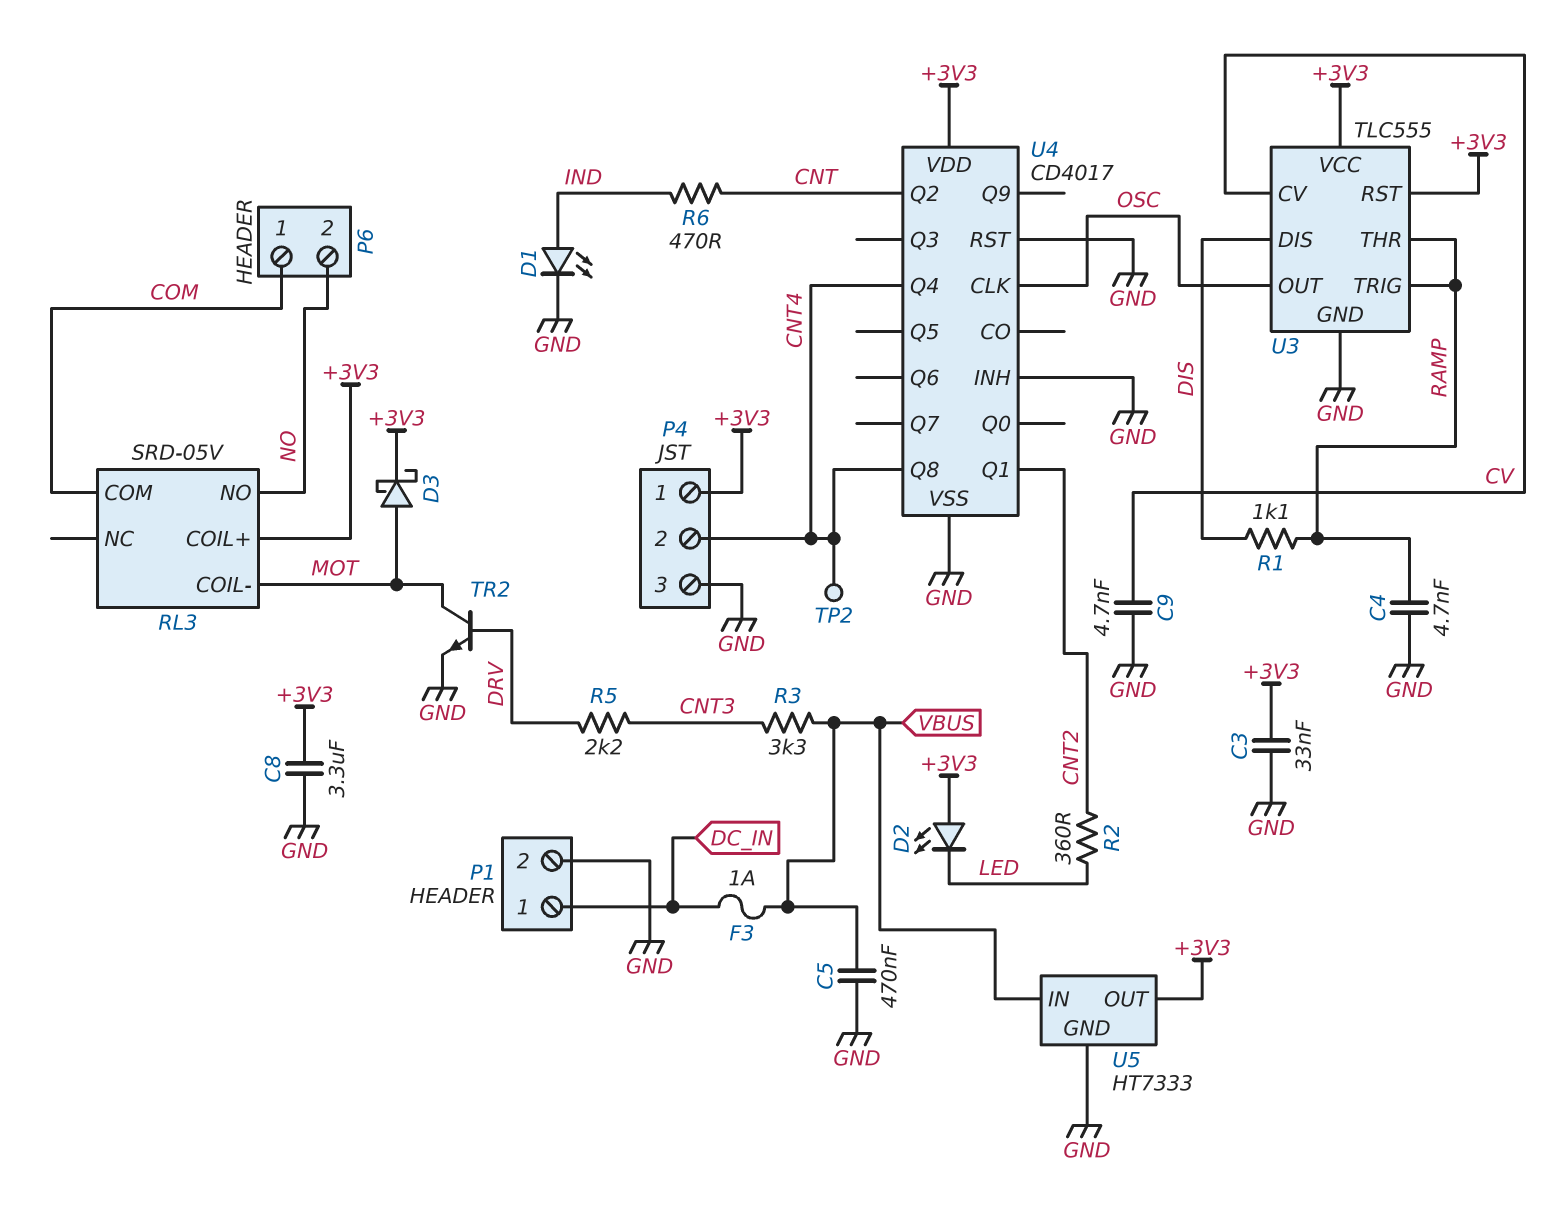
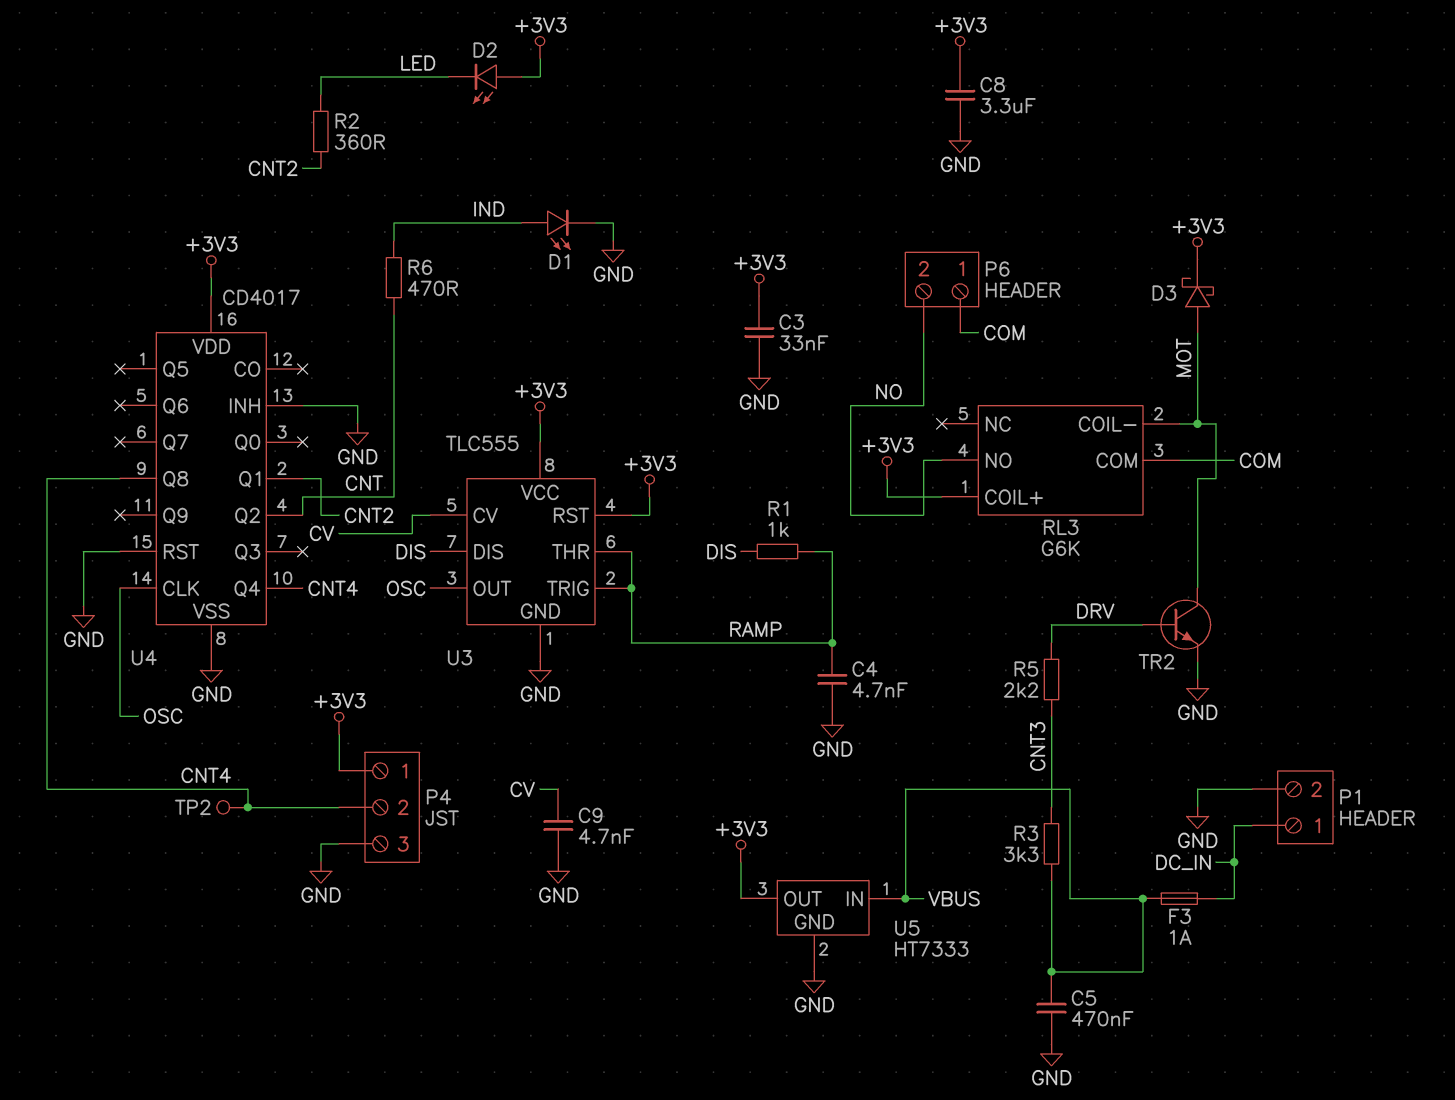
R1: 1.1k (DIS, RAMP) -> 1k (DIS, RAMP)
RL3: SRD-05V -> G6K

